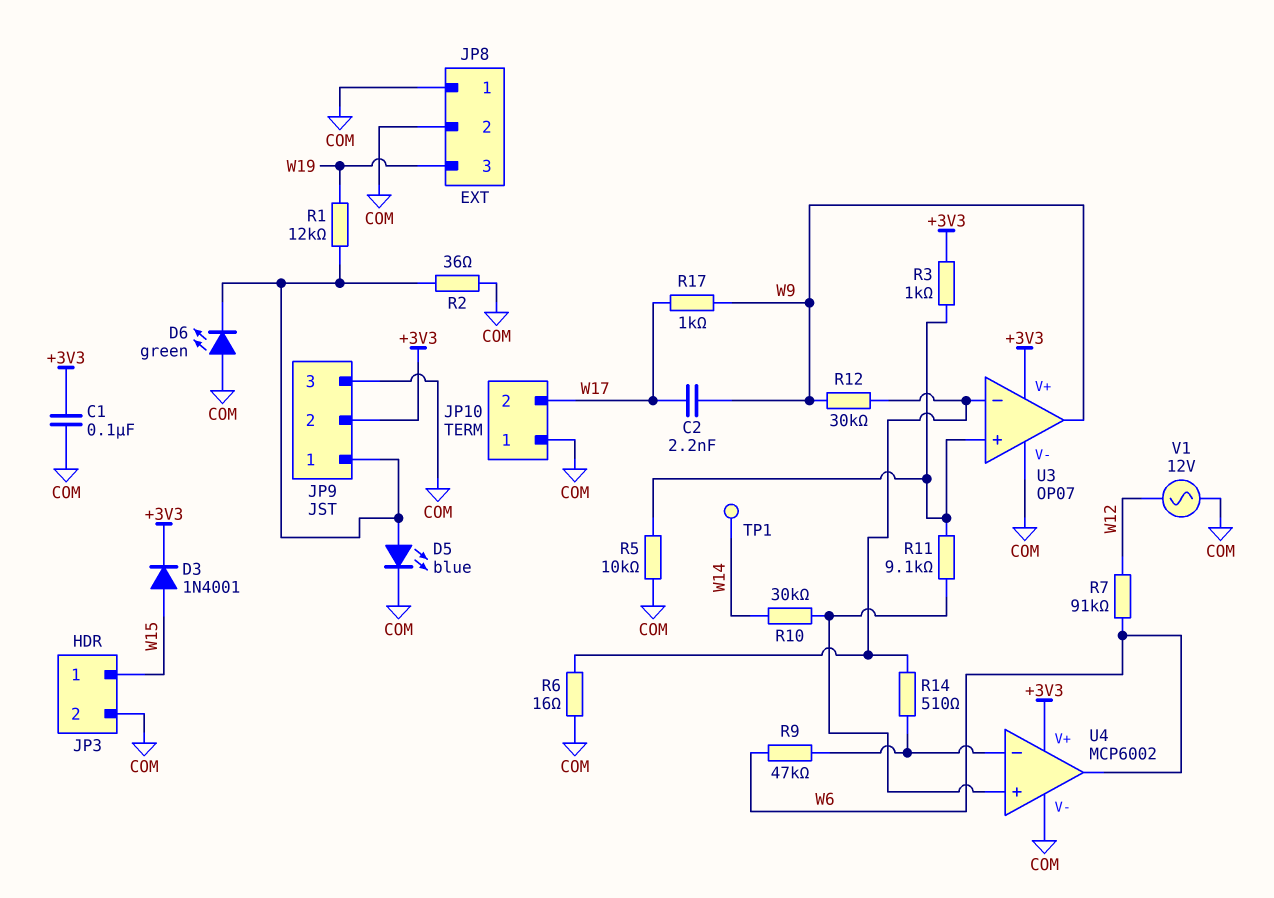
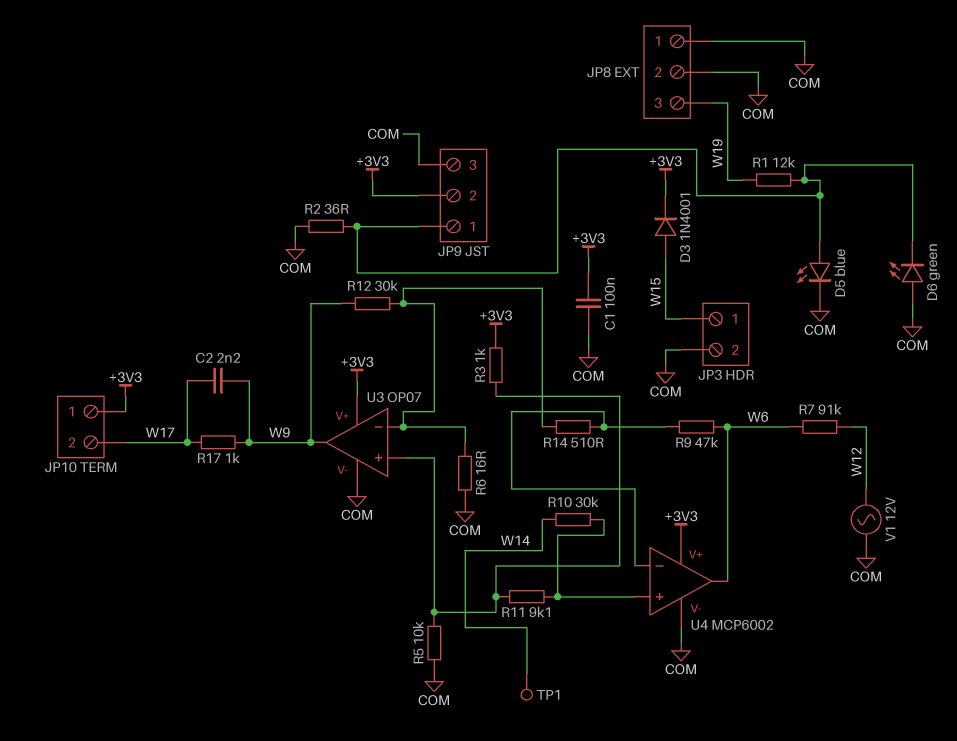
JP10 pin 1: COM -> +3V3

